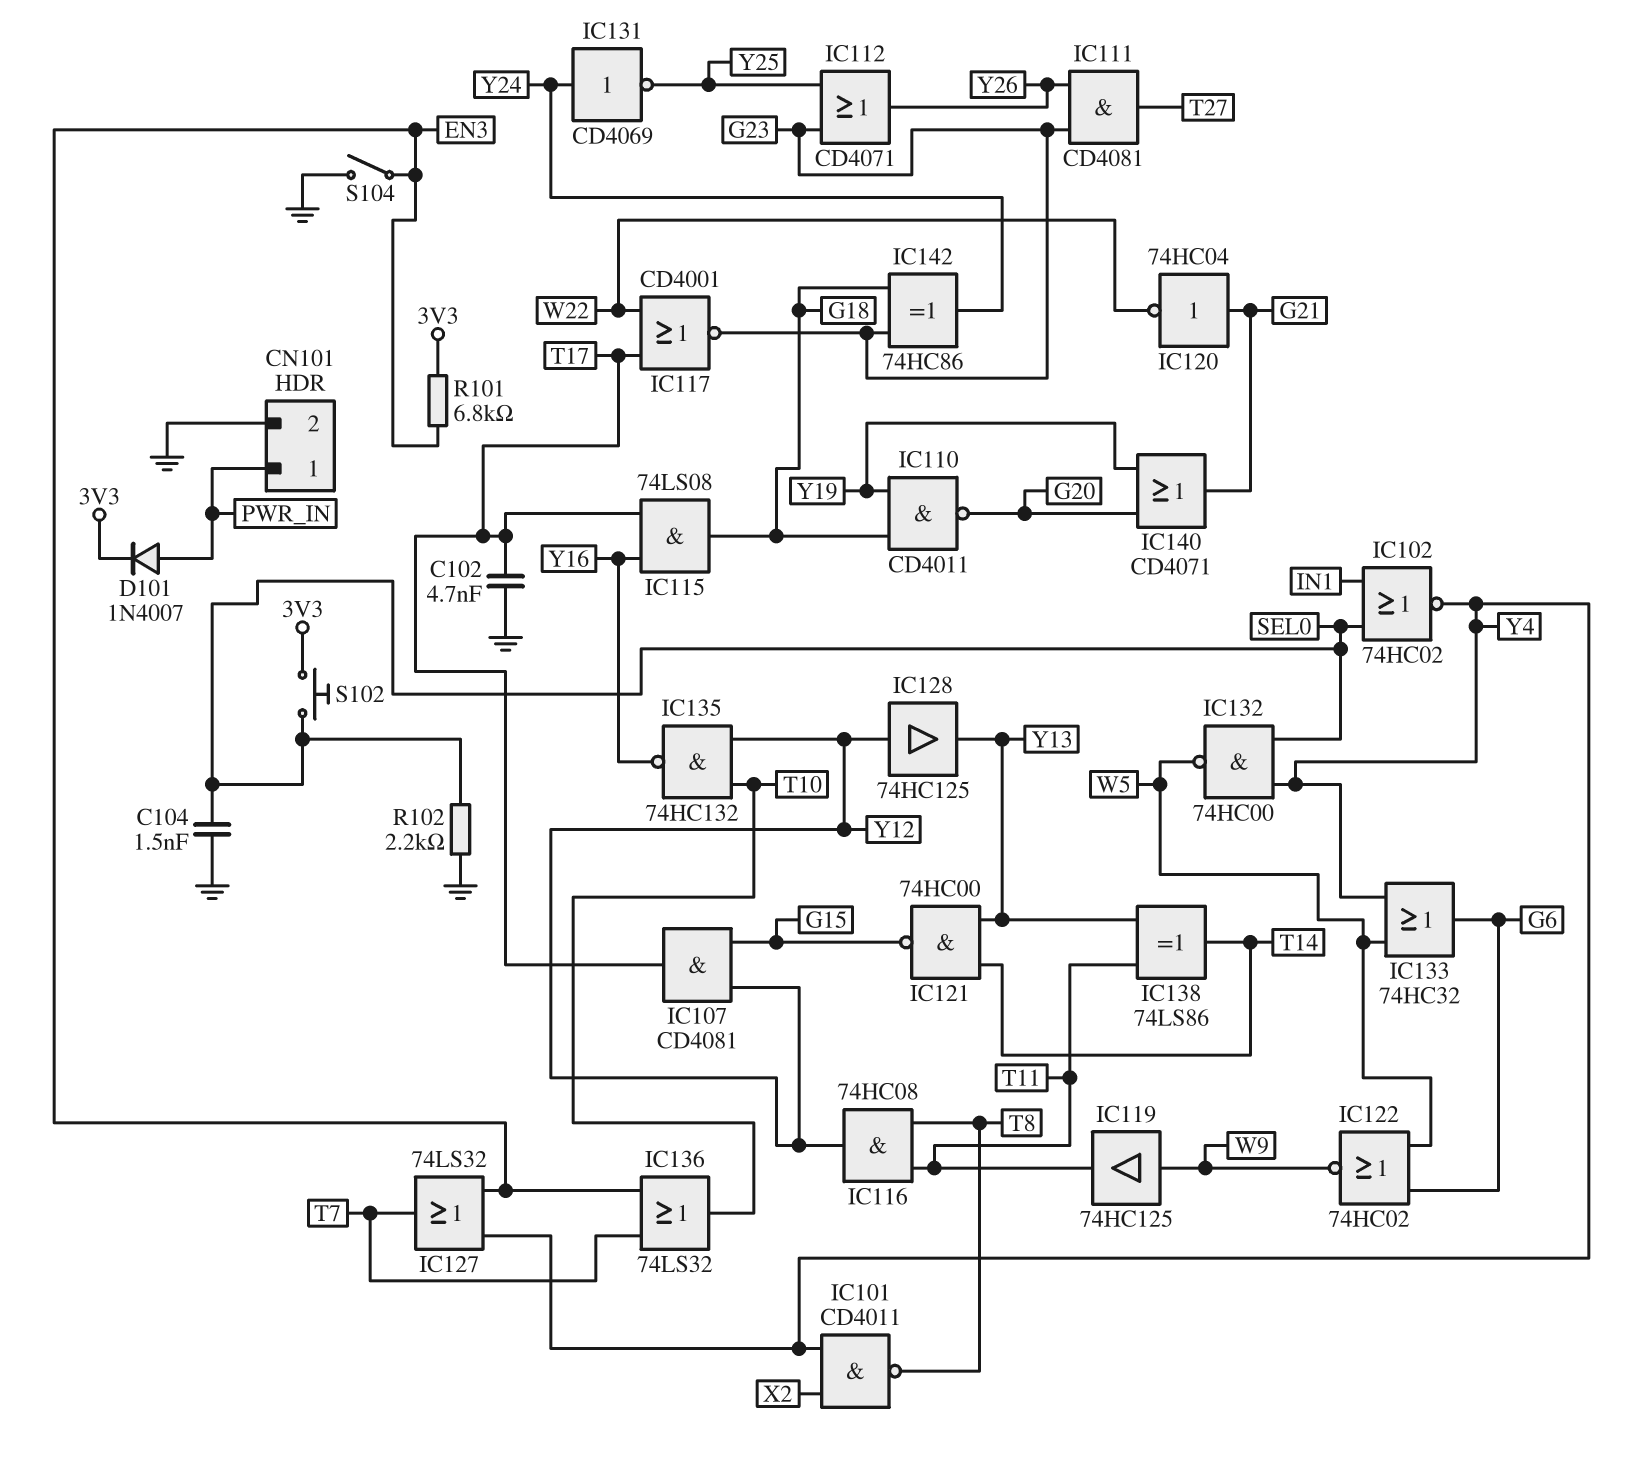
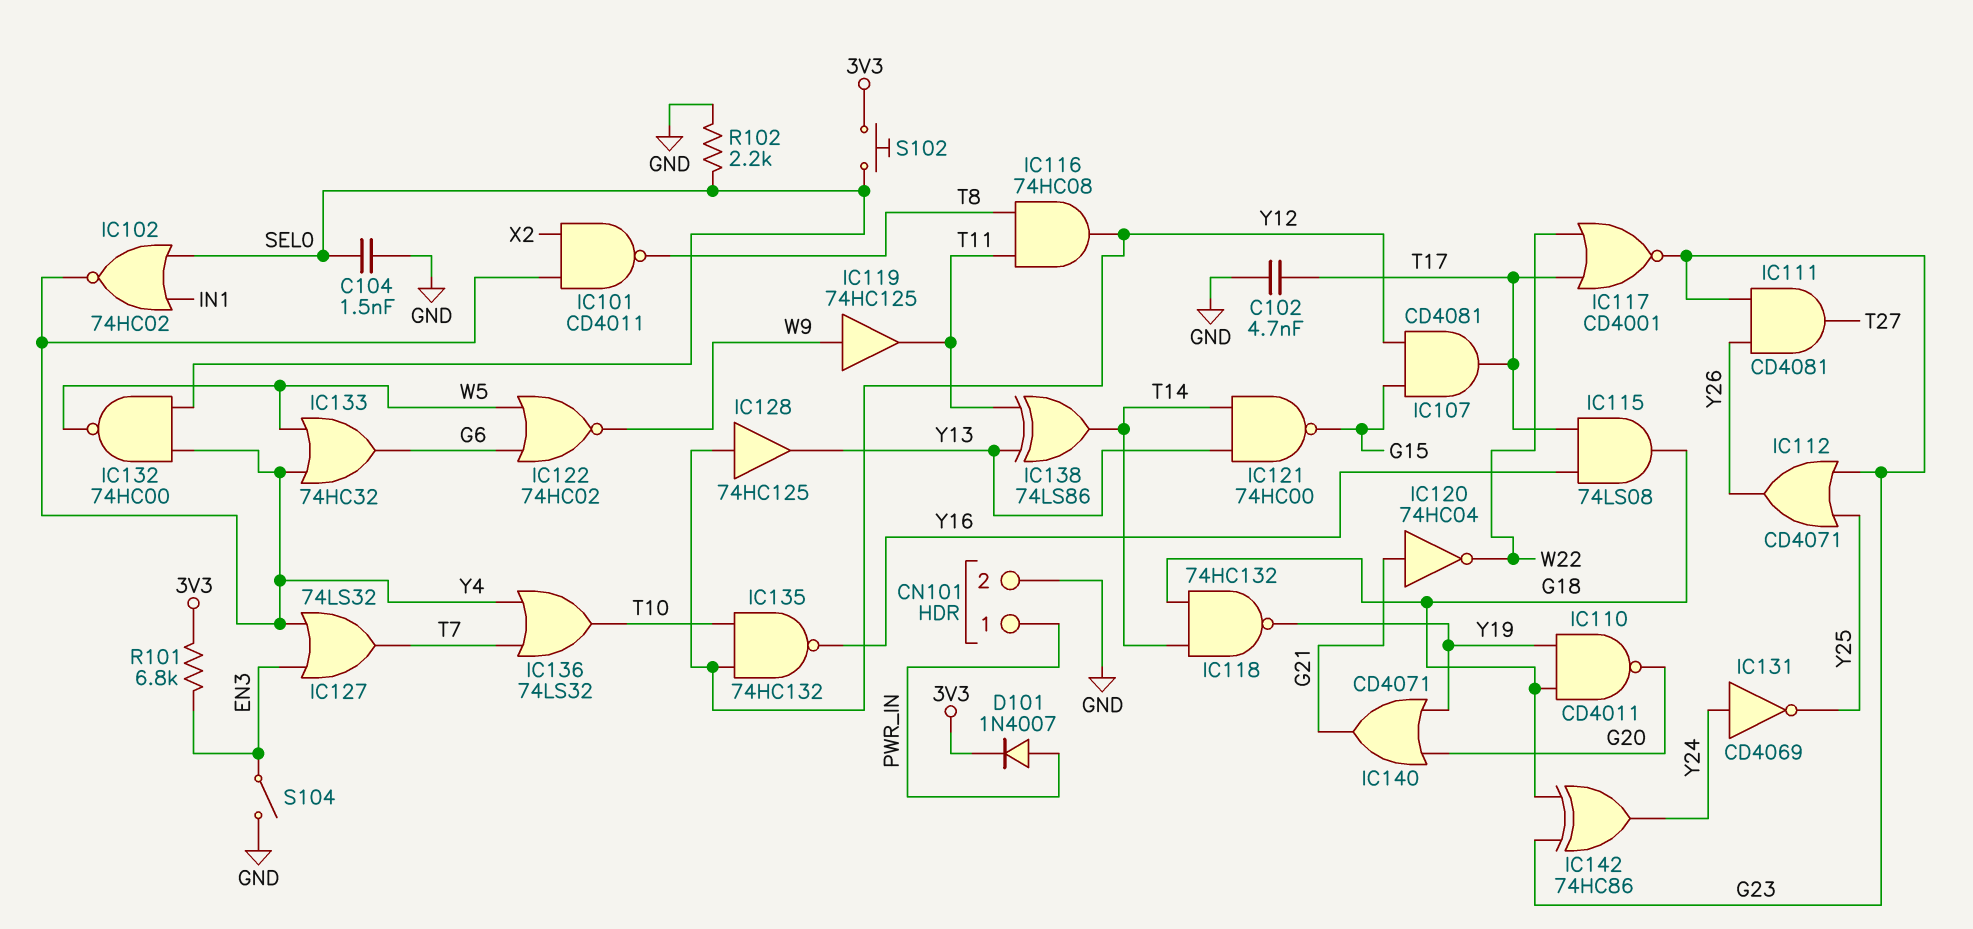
IC118: none -> NAND 74HC132 (in G18, in T14, out Y19)
IC136: OR 74LS32 (in EN3, in T7, out T10) -> OR 74LS32 (in T7, in Y4, out T10)

